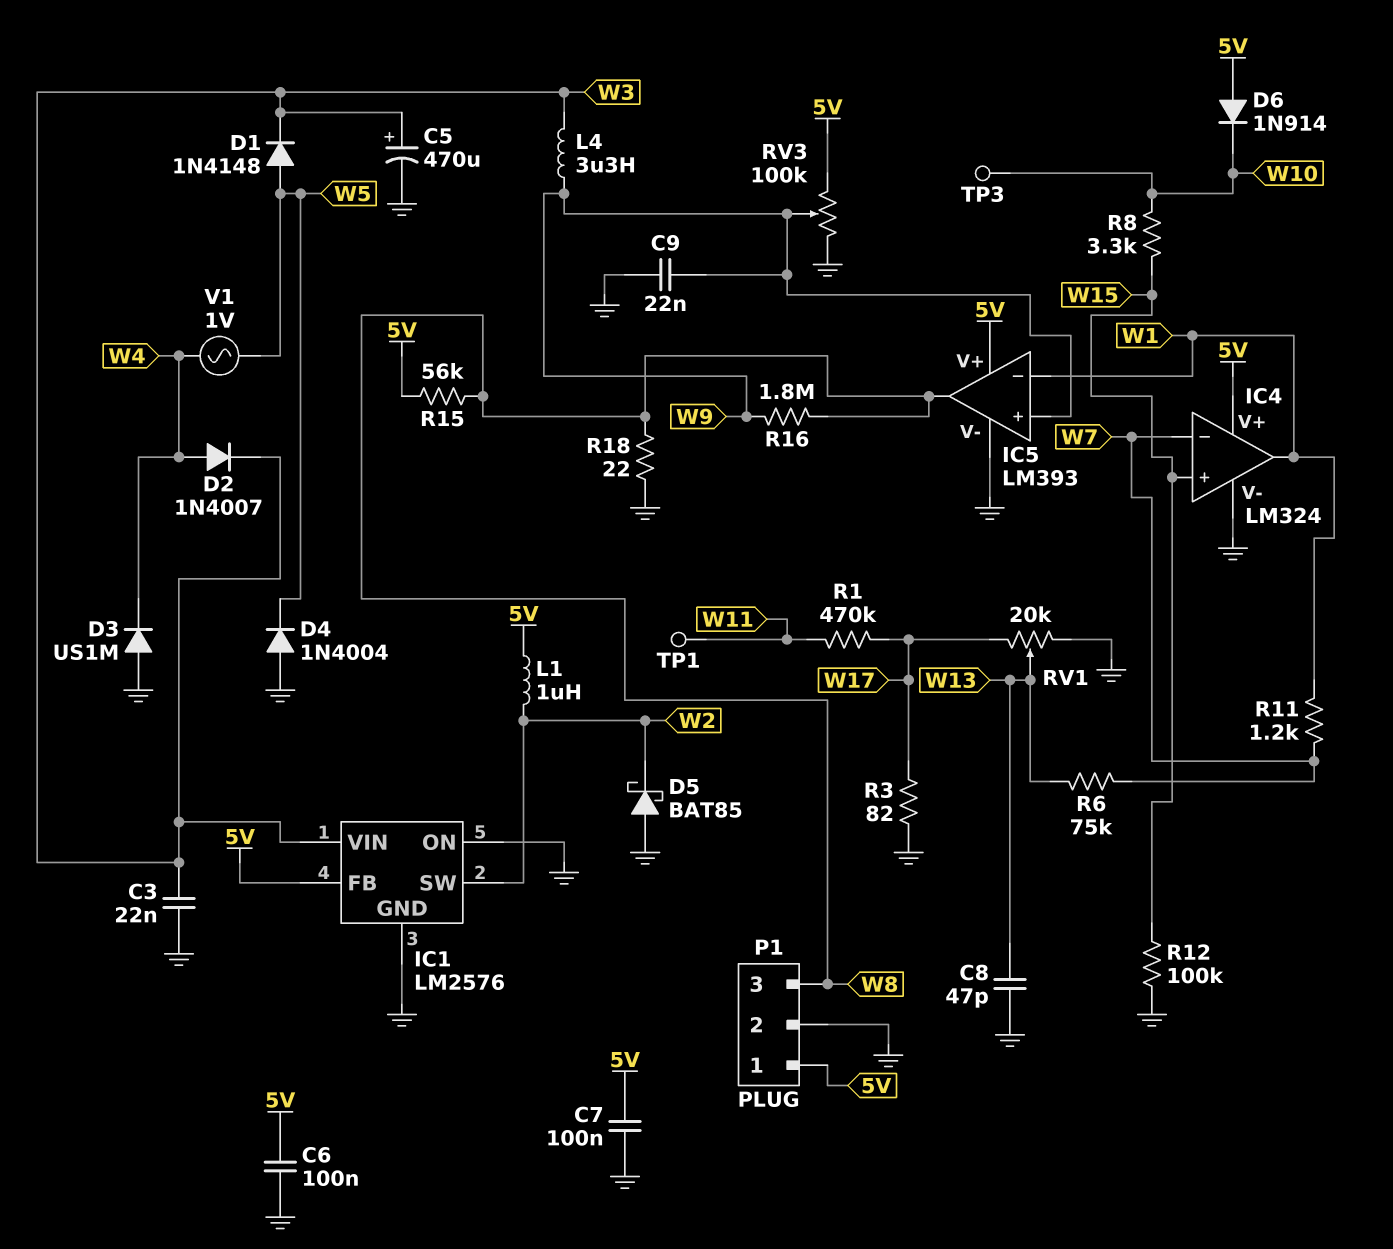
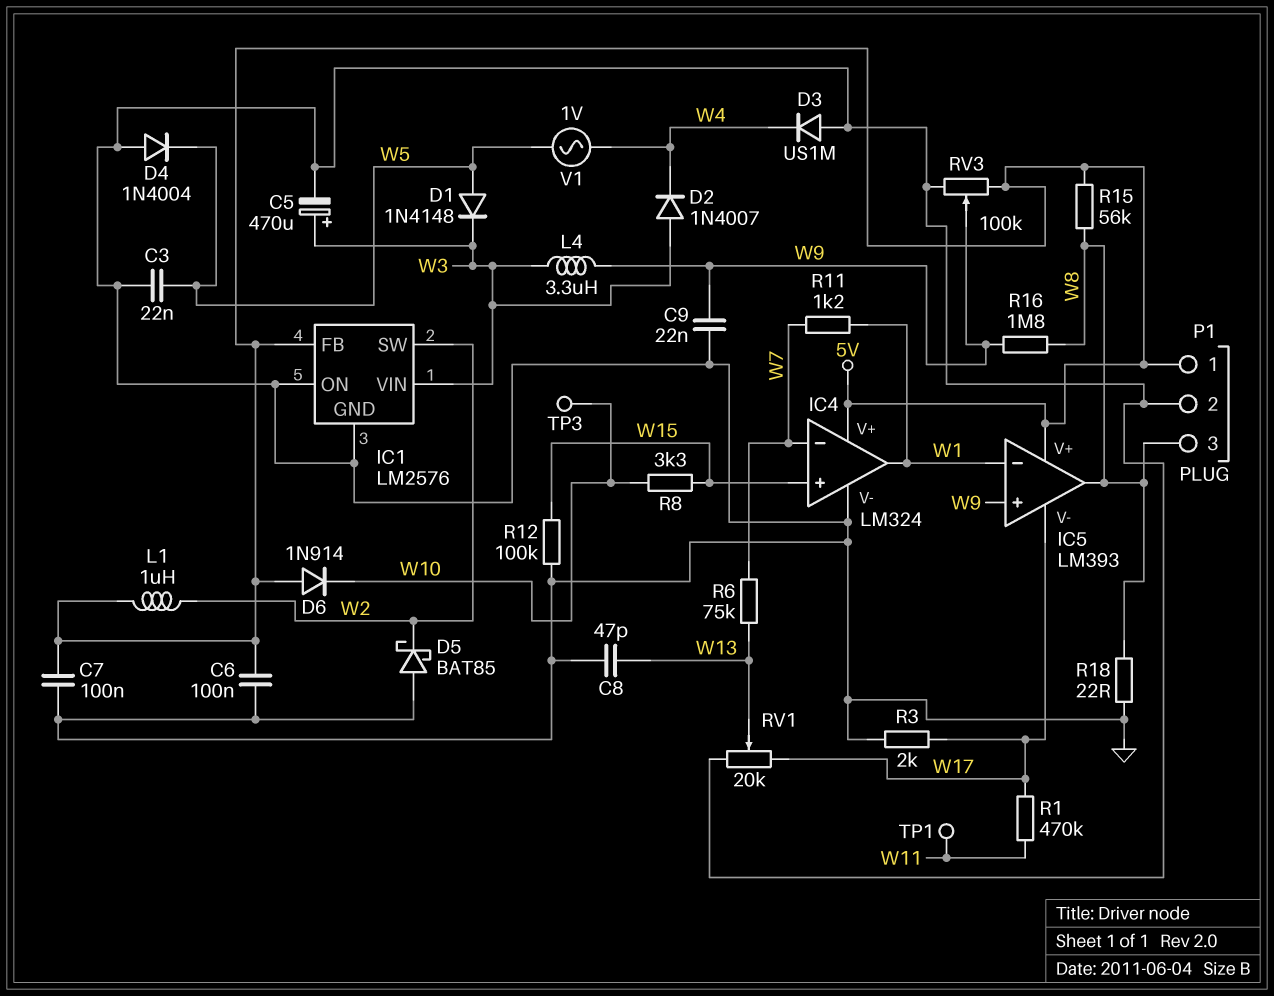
C3: 22nF (GND, W3) -> 22nF (GND, W5)
D2: diode 1N4007 (A W4, K W3) -> diode 1N4007 (A W3, K W4)
IC5 pin V-: GND -> W17
R3: 82 (GND, W17) -> 2k (GND, W17)

